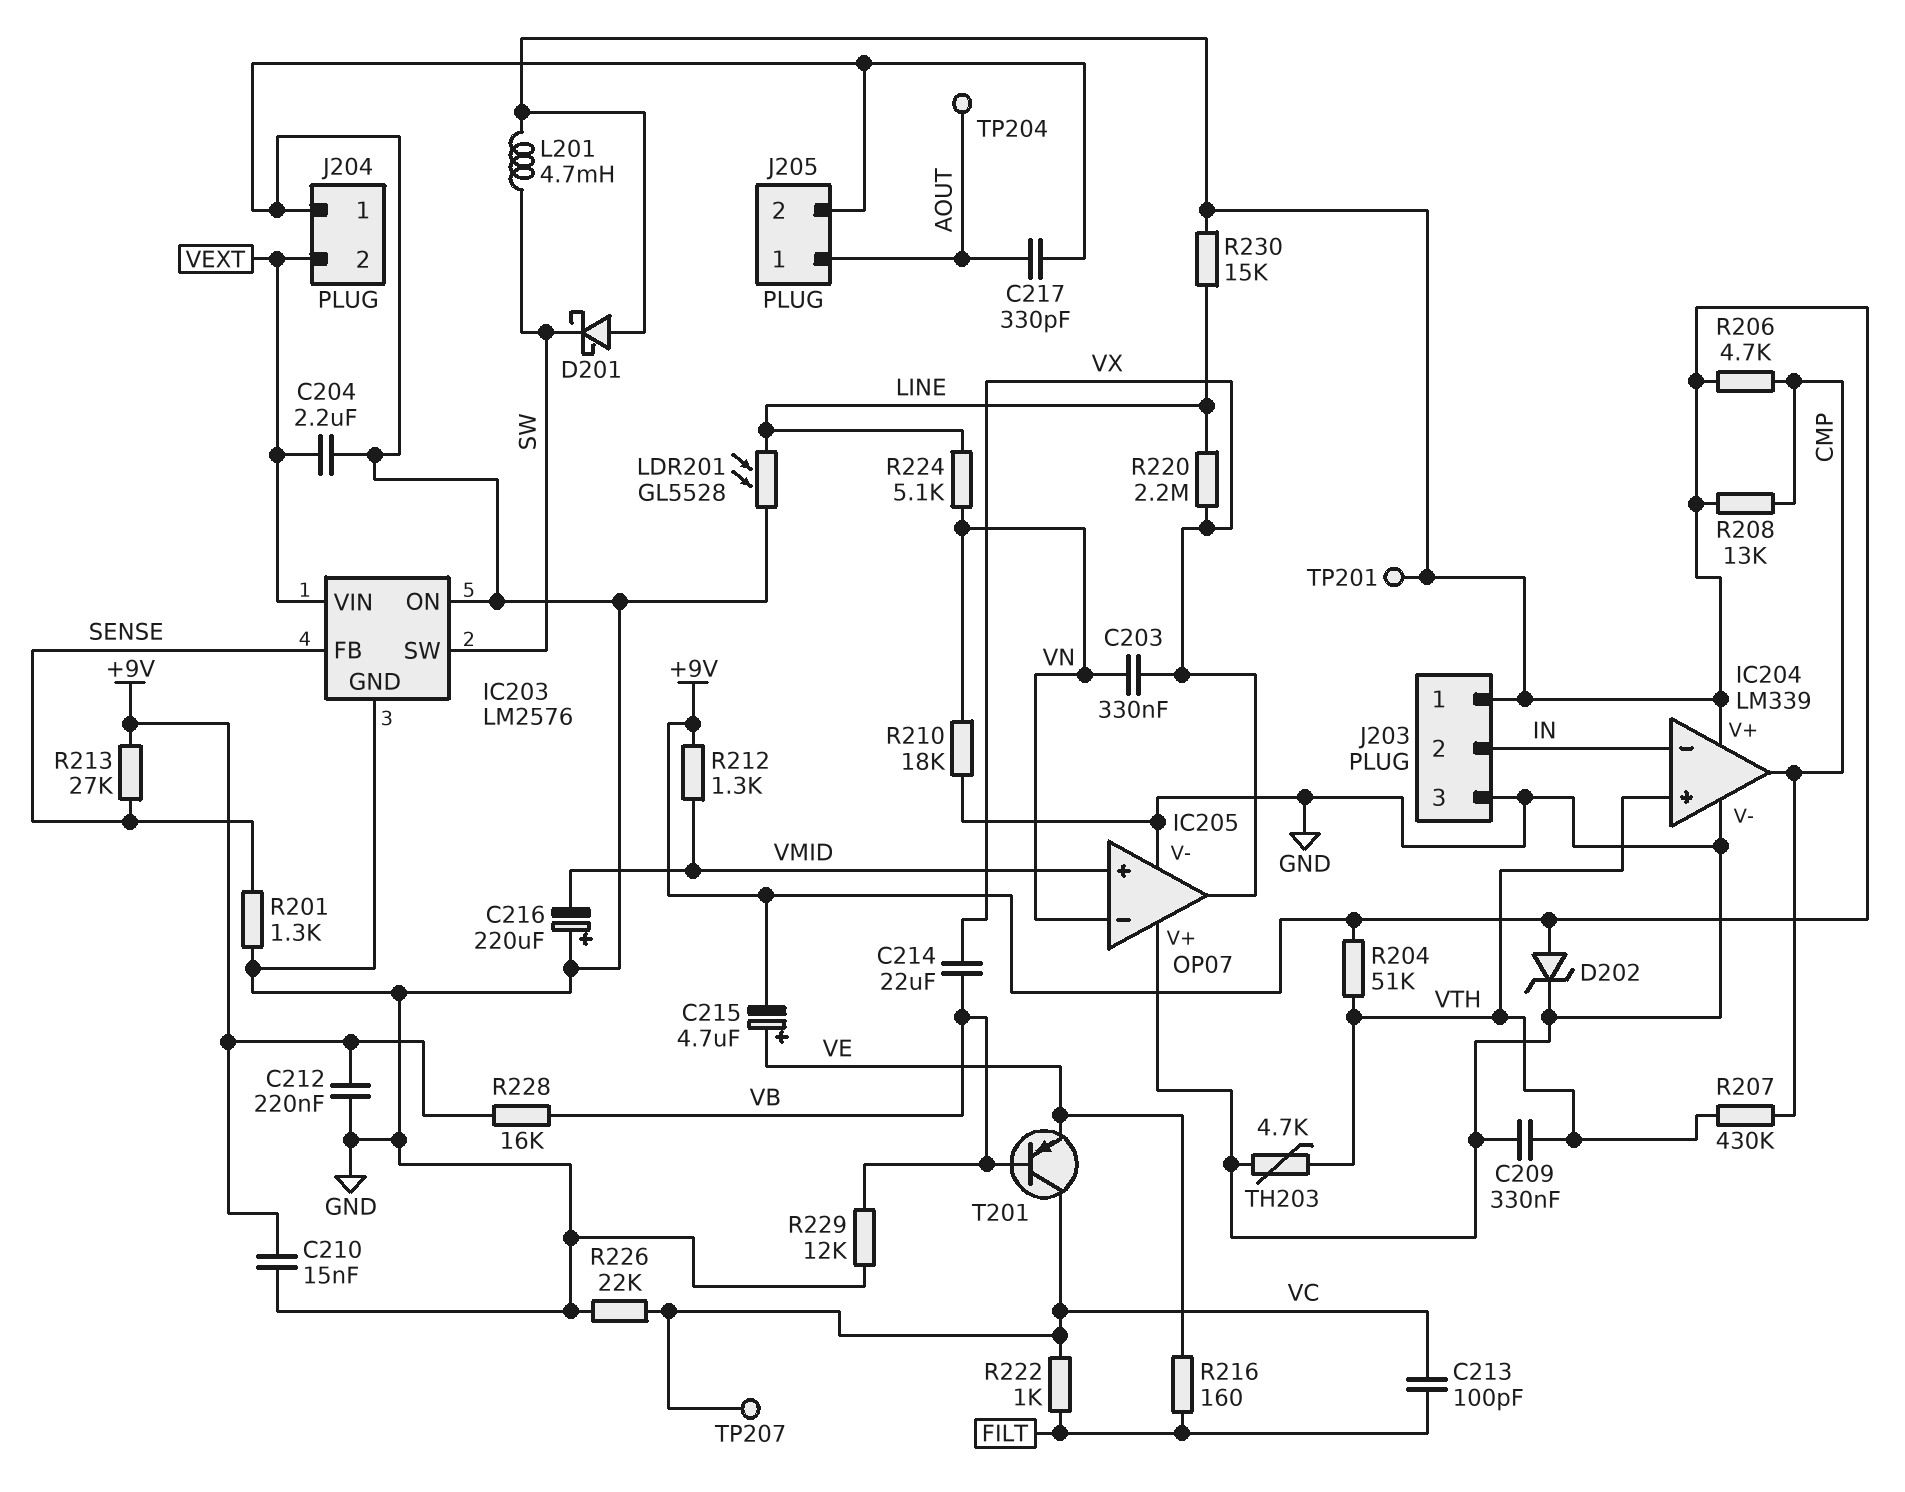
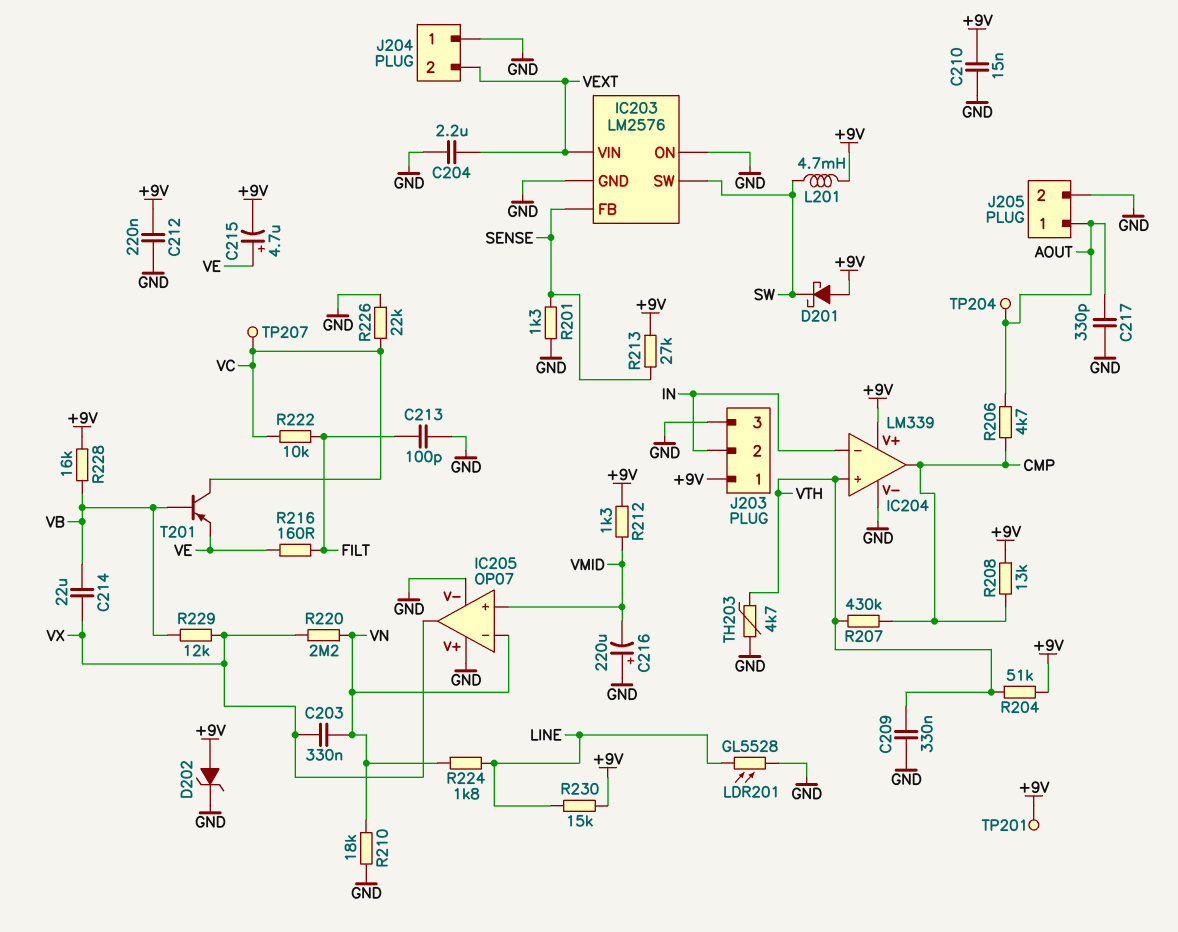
C213: 100pF (FILT, VC) -> 100pF (FILT, GND)
R206: 4.7k (+9V, CMP) -> 4.7k (AOUT, CMP)
R220: 2.2M (LINE, VX) -> 2.2M (VN, VX)
R222: 1k (FILT, VC) -> 10k (FILT, VC)
R224: 5.1k (LINE, VN) -> 1.8k (LINE, VN)
R229: 12k (GND, VB) -> 12k (VB, VX)

